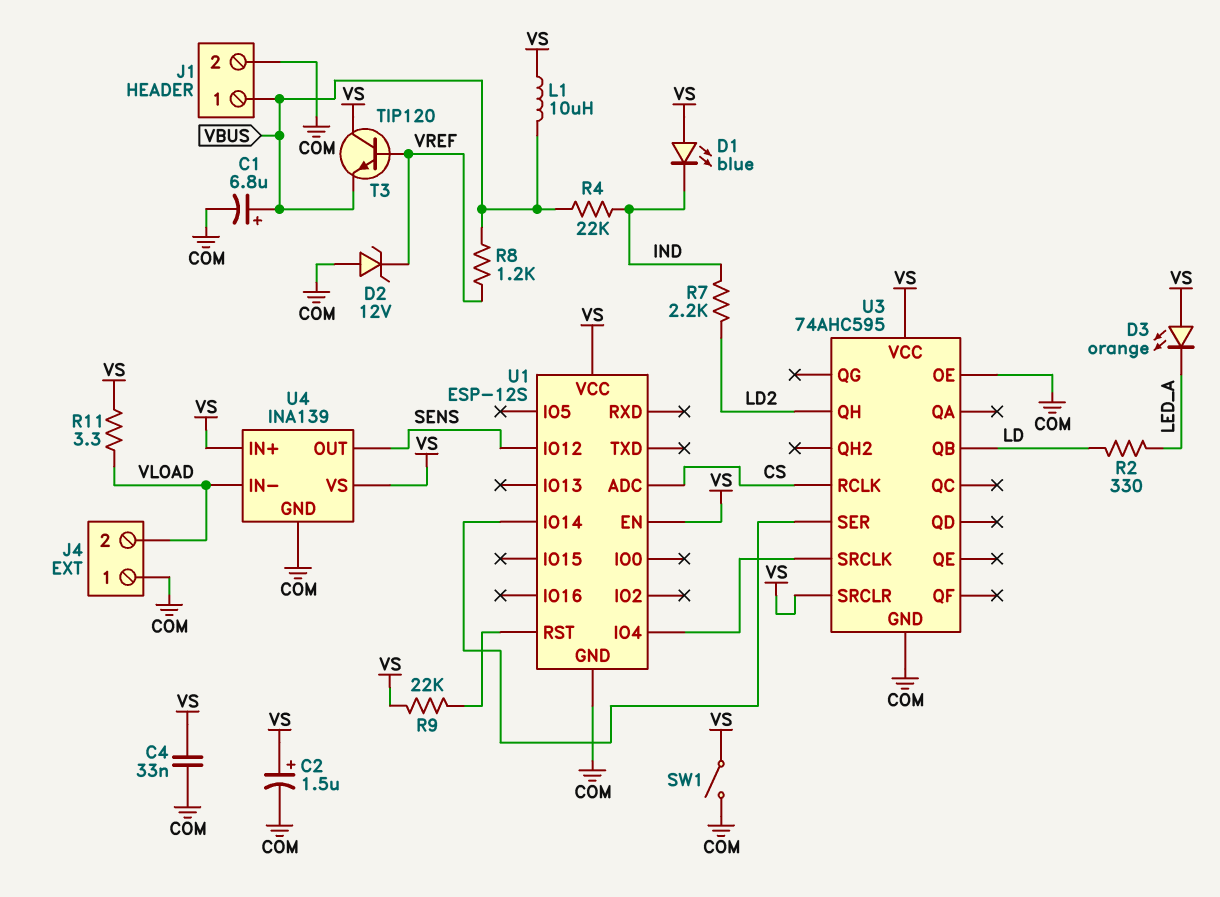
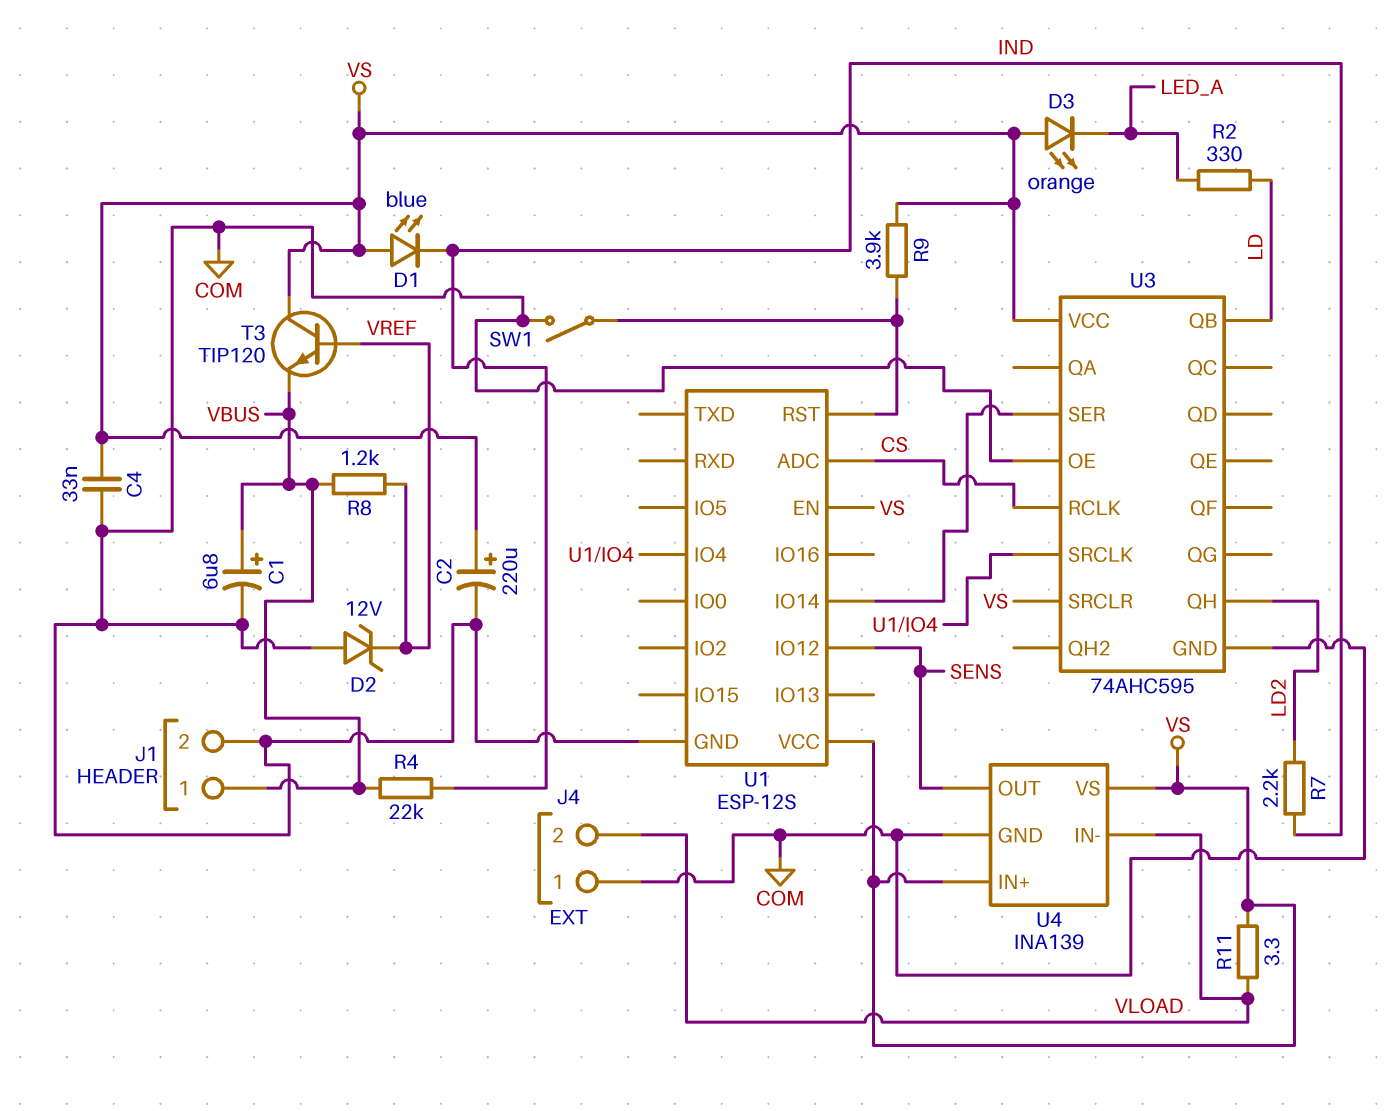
C2: 1.5uF (plus VS, minus COM) -> 220uF (plus VS, minus COM)
L1: 10uH (VBUS, VS) -> none
R9: 22k (U1/RST, VS) -> 3.9k (U1/RST, VS)
SW1: switch (COM, VS) -> switch (COM, U1/RST)

